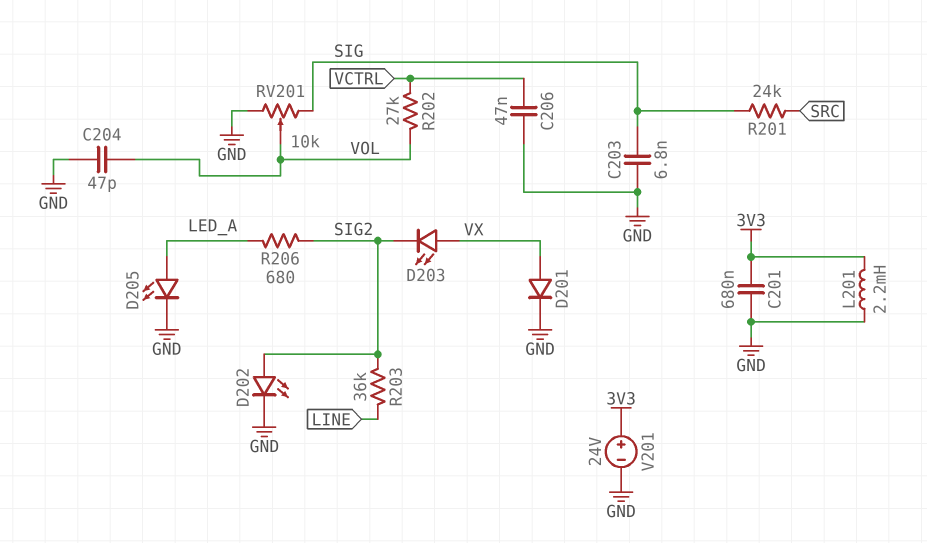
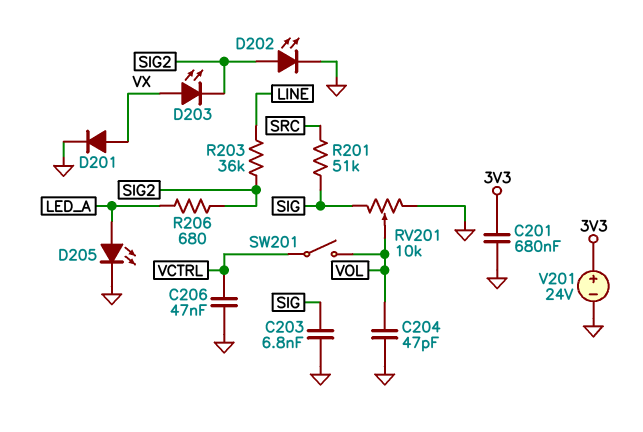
L201: 2.2mH (3V3, GND) -> none
R201: 24k (SIG, SRC) -> 51k (SIG, SRC)
R202: 27k (VCTRL, VOL) -> none
SW201: none -> switch (VCTRL, VOL)

